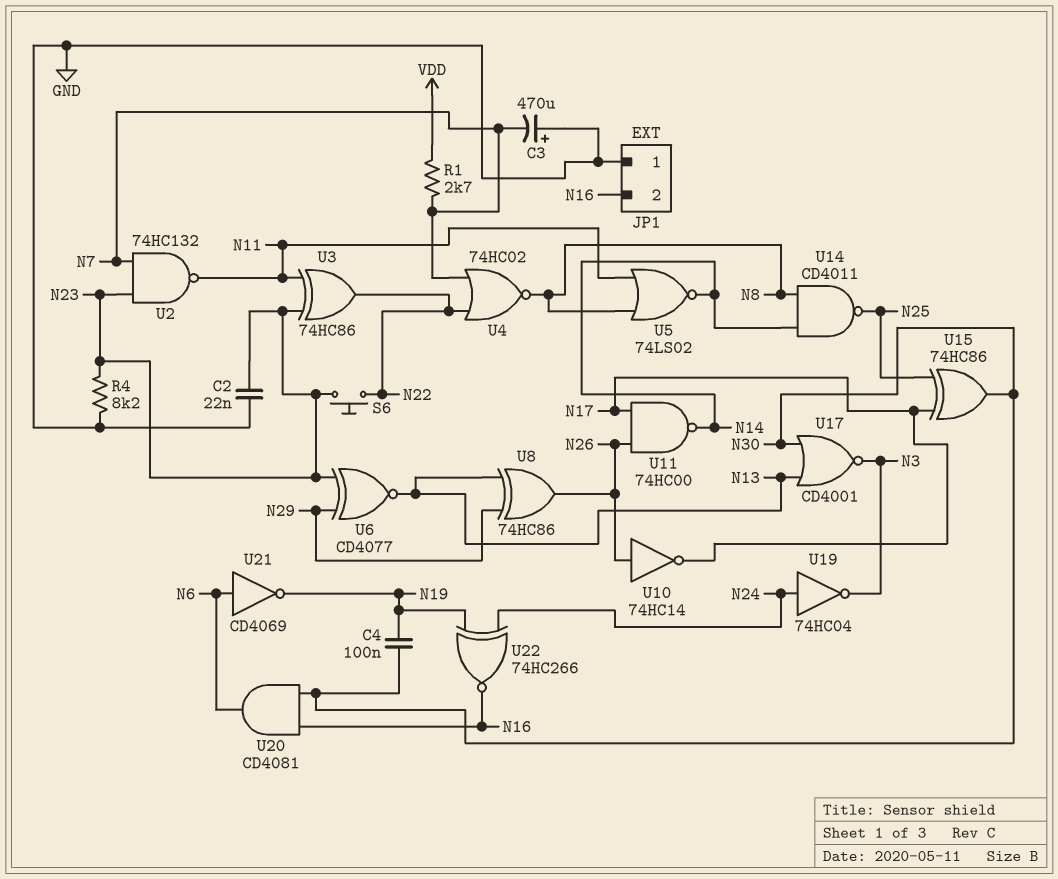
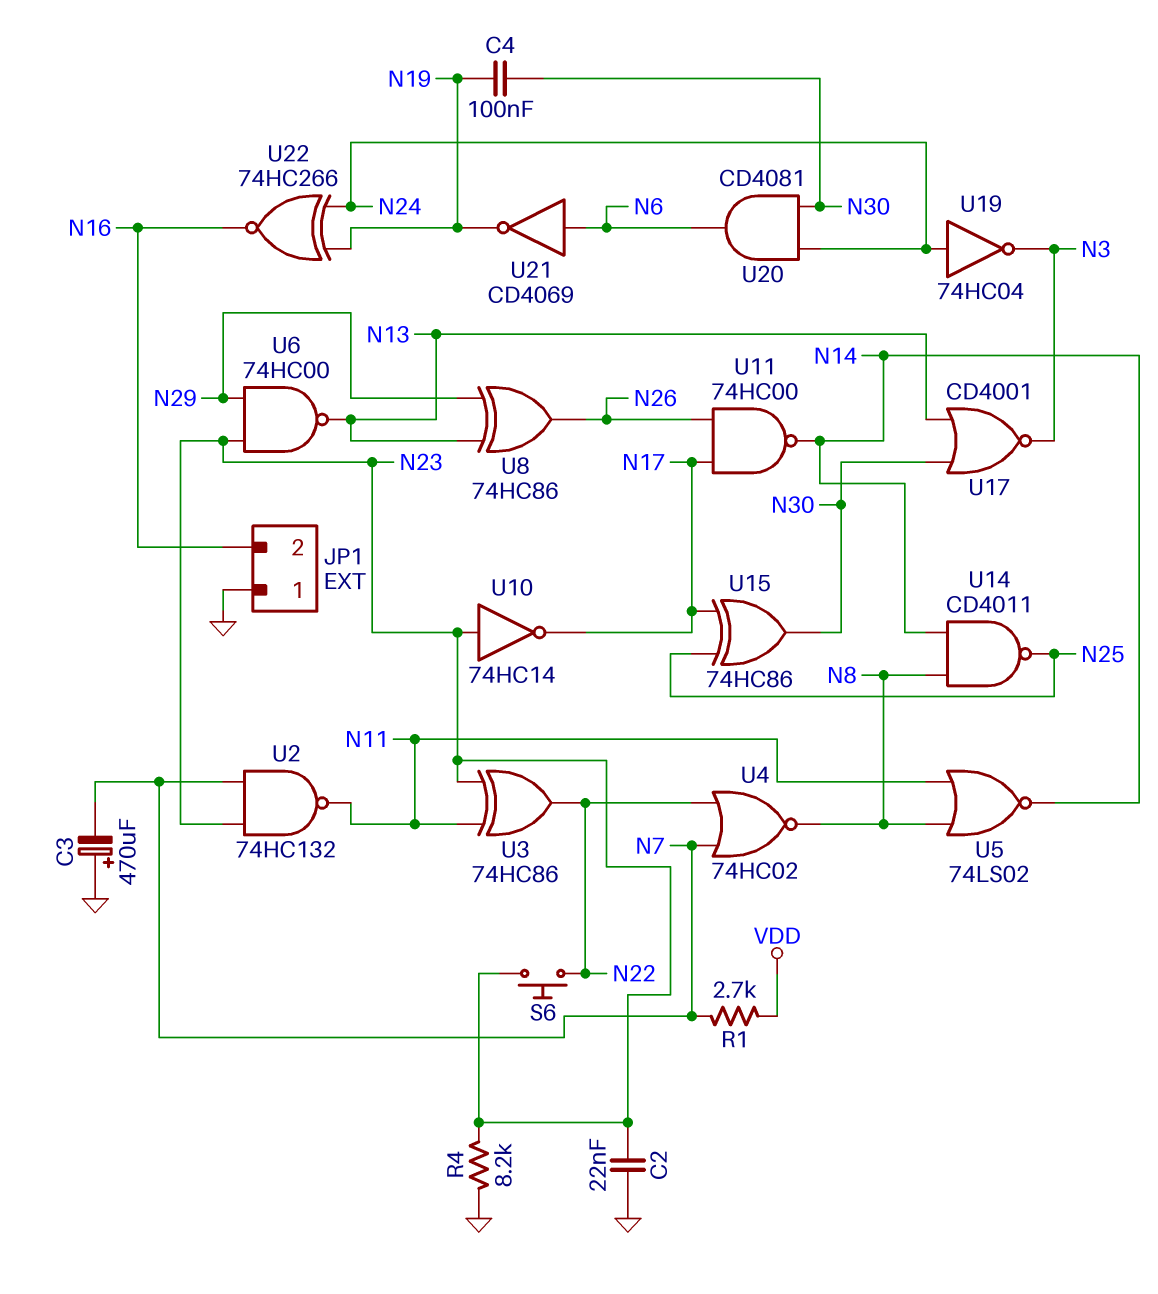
U6: XNOR CD4077 (in N23, in N29, out N13) -> NAND 74HC00 (in N23, in N29, out N13)
U10: NOT 74HC14 (in N26, out N17) -> NOT 74HC14 (in N23, out N17)
U20: AND CD4081 (in N16, in N30, out N6) -> AND CD4081 (in N24, in N30, out N6)

